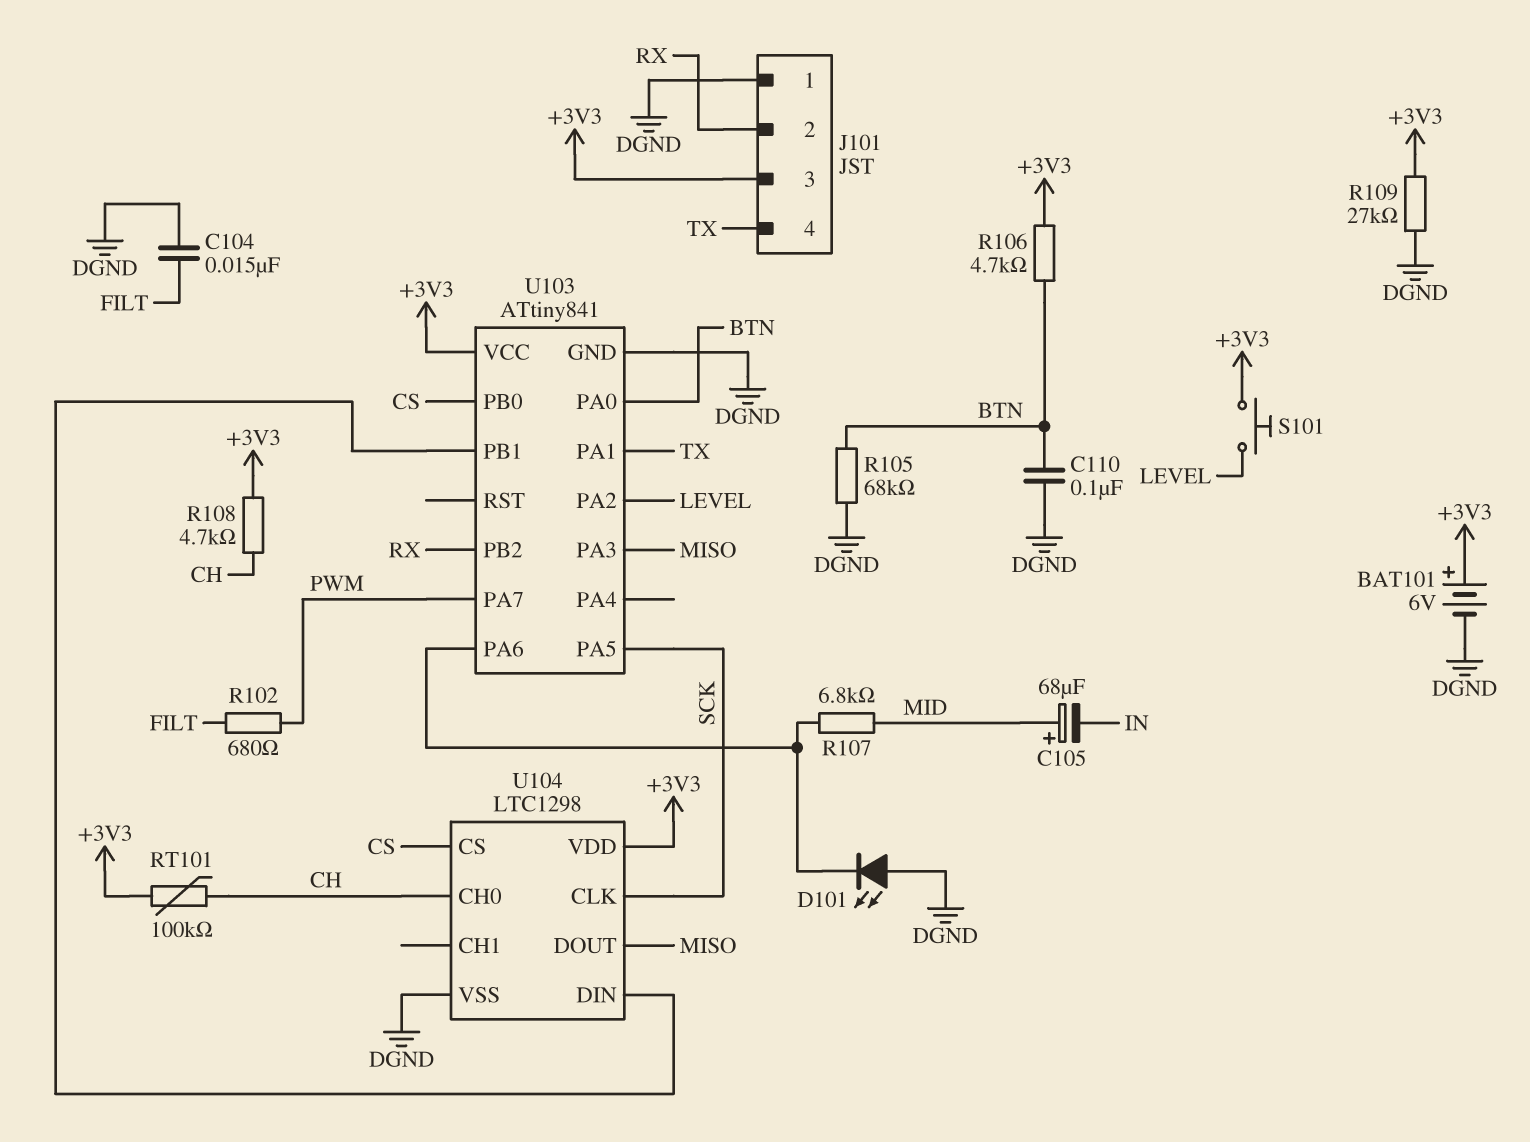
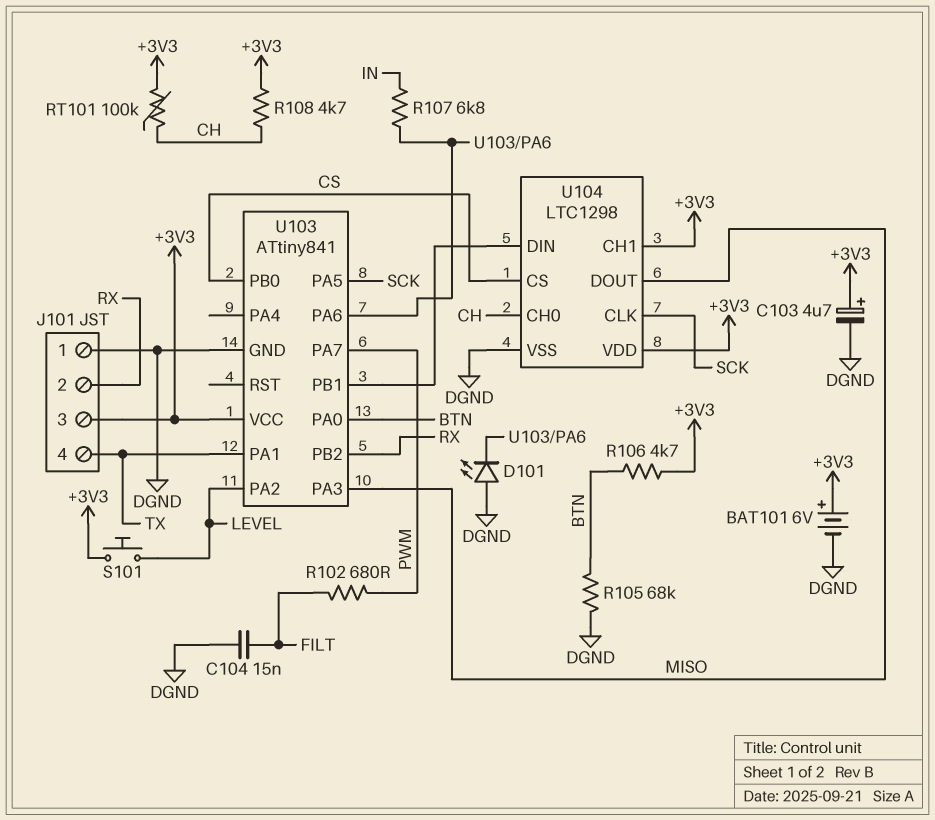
C103: none -> 4.7uF (plus +3V3, minus DGND)
C105: 68uF (plus MID, minus IN) -> none
C110: 100nF (BTN, DGND) -> none
R107: 6.8k (MID, U103/PA6) -> 6.8k (IN, U103/PA6)
R109: 27k (+3V3, DGND) -> none
U104 pin CH1: none -> +3V3

